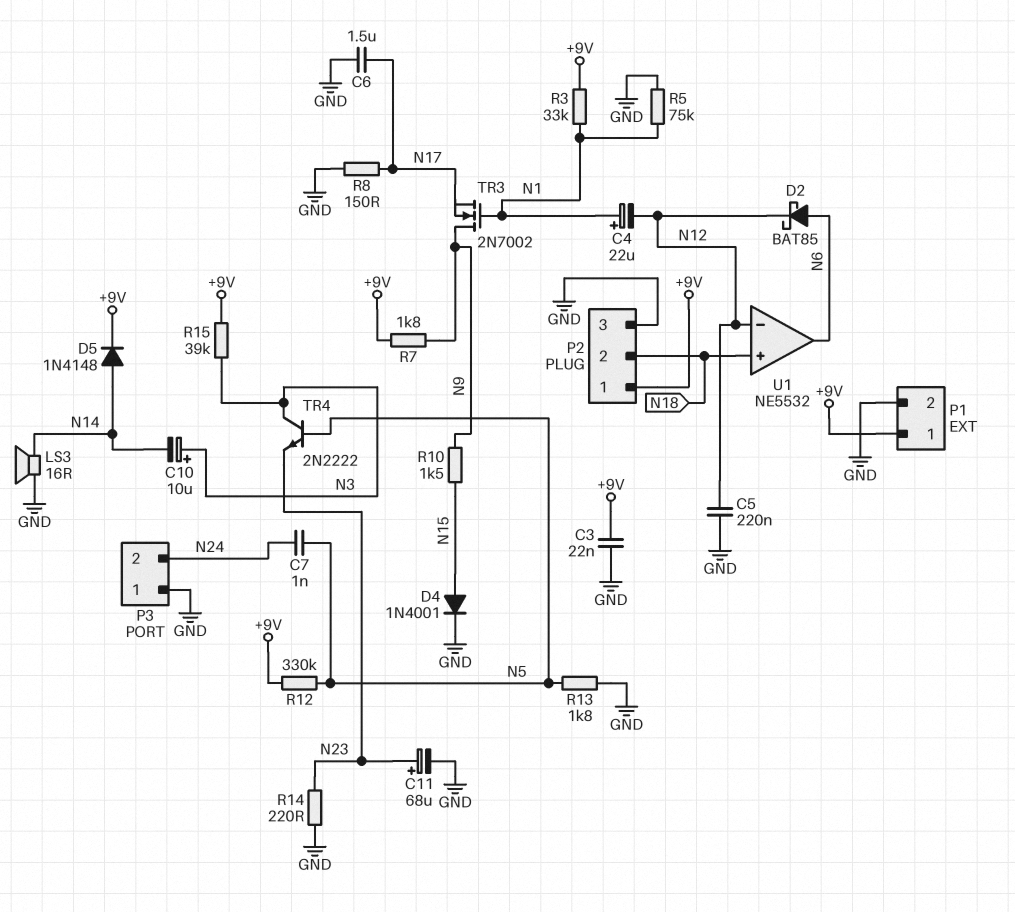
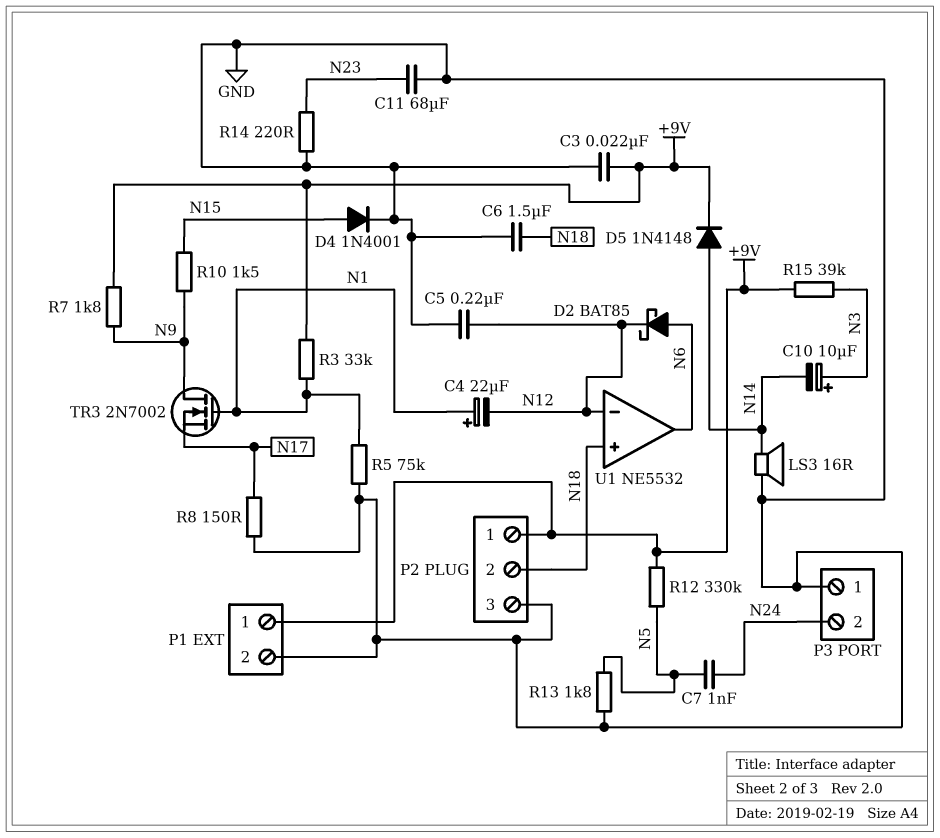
C6: 1.5uF (GND, N17) -> 1.5uF (GND, N18)
C11: 68uF (plus N23, minus GND) -> 68uF (GND, N23)
TR4: NPN 2N2222 (B N5, C N3, E N23) -> none

